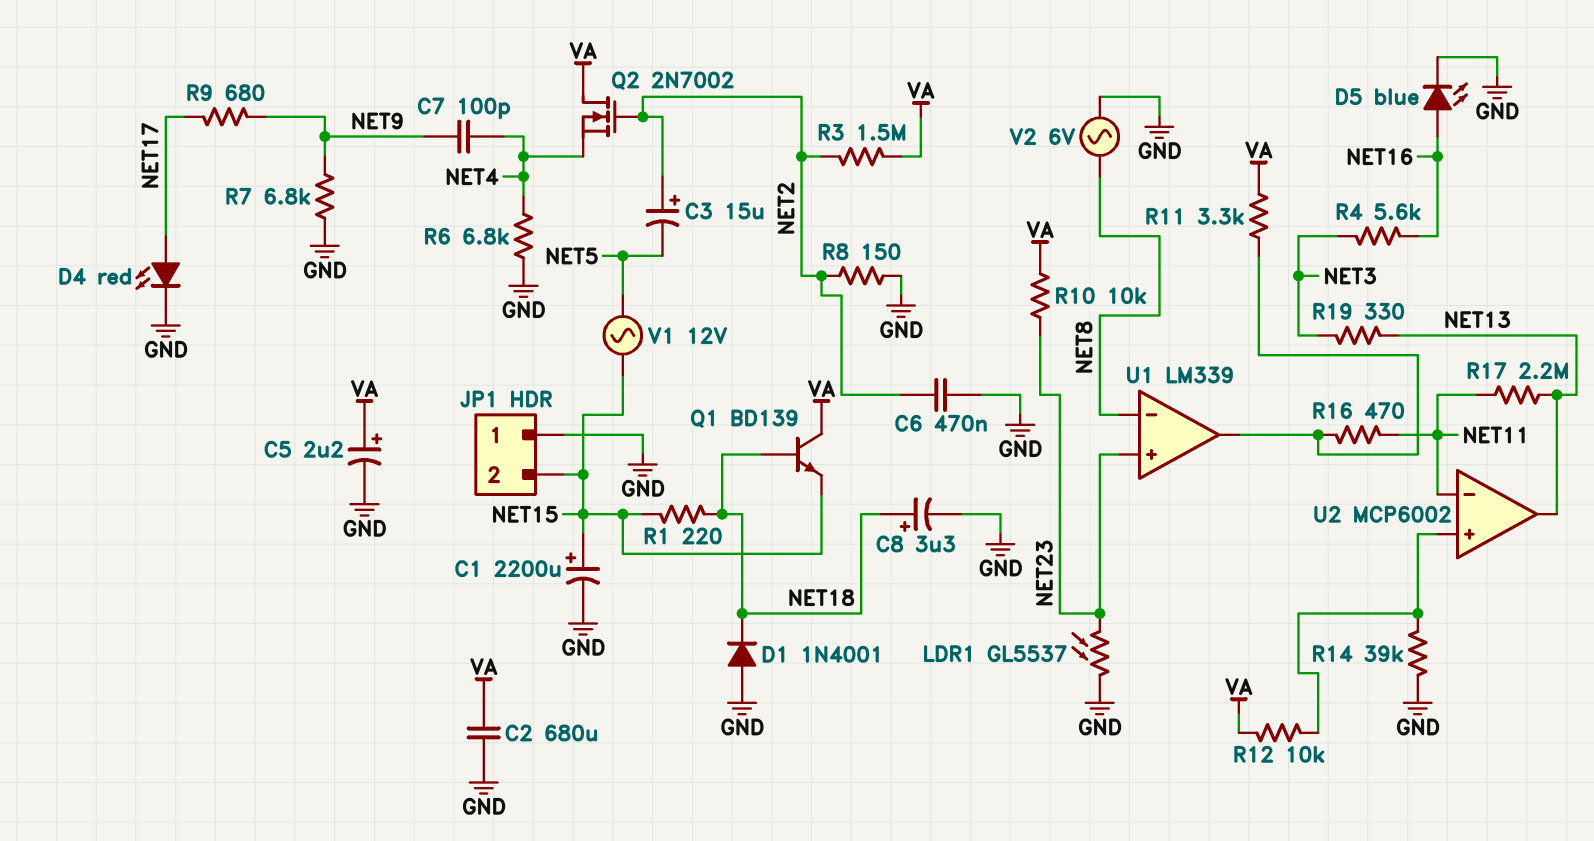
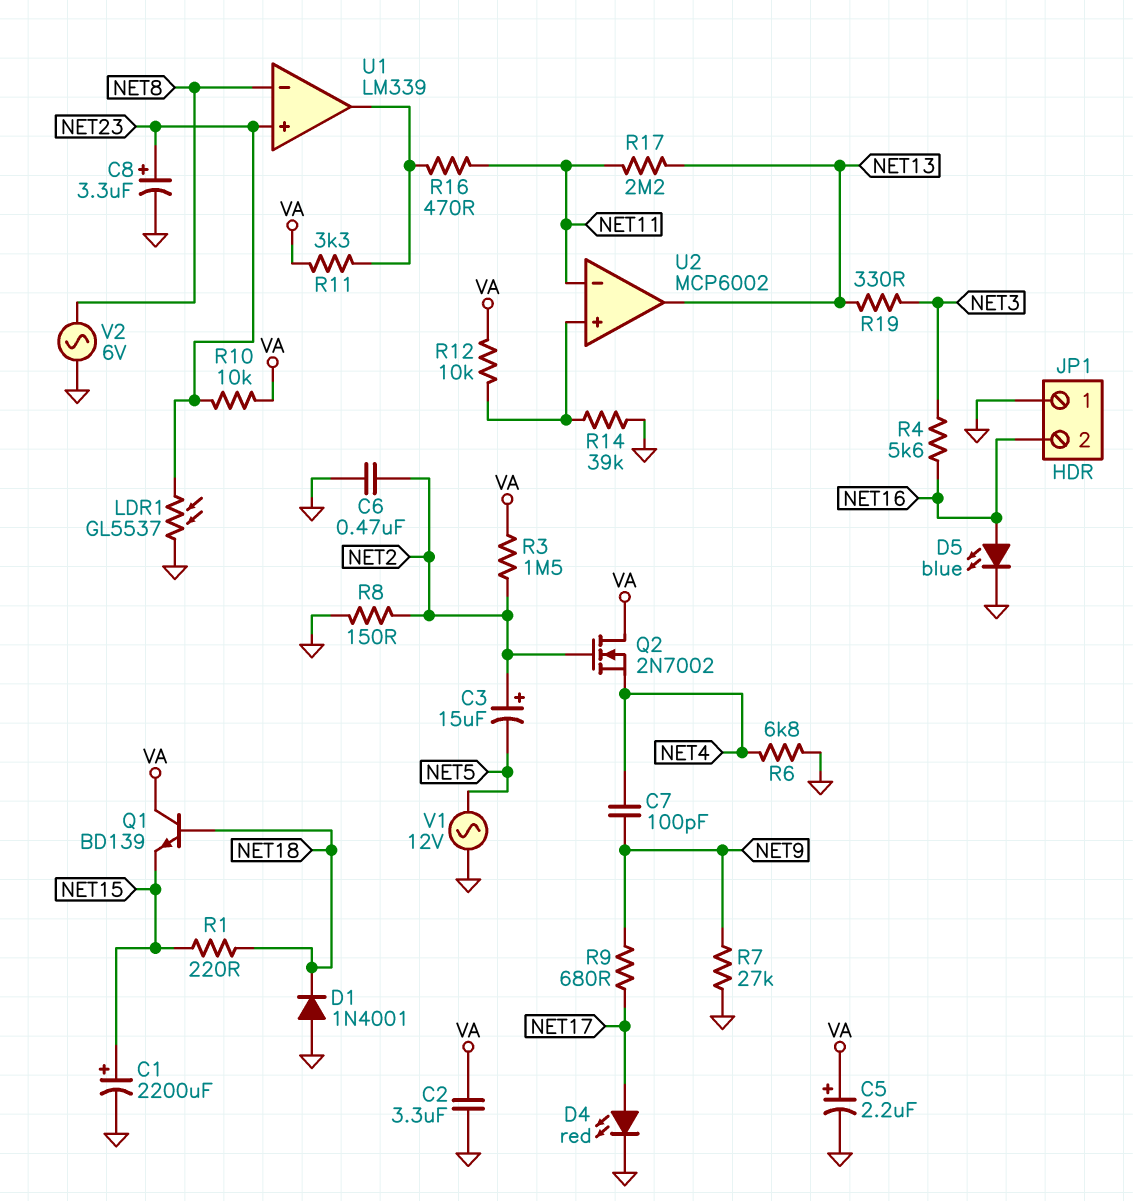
C2: 680uF (GND, VA) -> 3.3uF (GND, VA)
C8: 3.3uF (plus NET18, minus GND) -> 3.3uF (plus NET23, minus GND)
JP1 pin 2: NET15 -> NET16
R7: 6.8k (GND, NET9) -> 27k (GND, NET9)
V1: AC 12V (NET5, NET15) -> AC 12V (GND, NET5)

